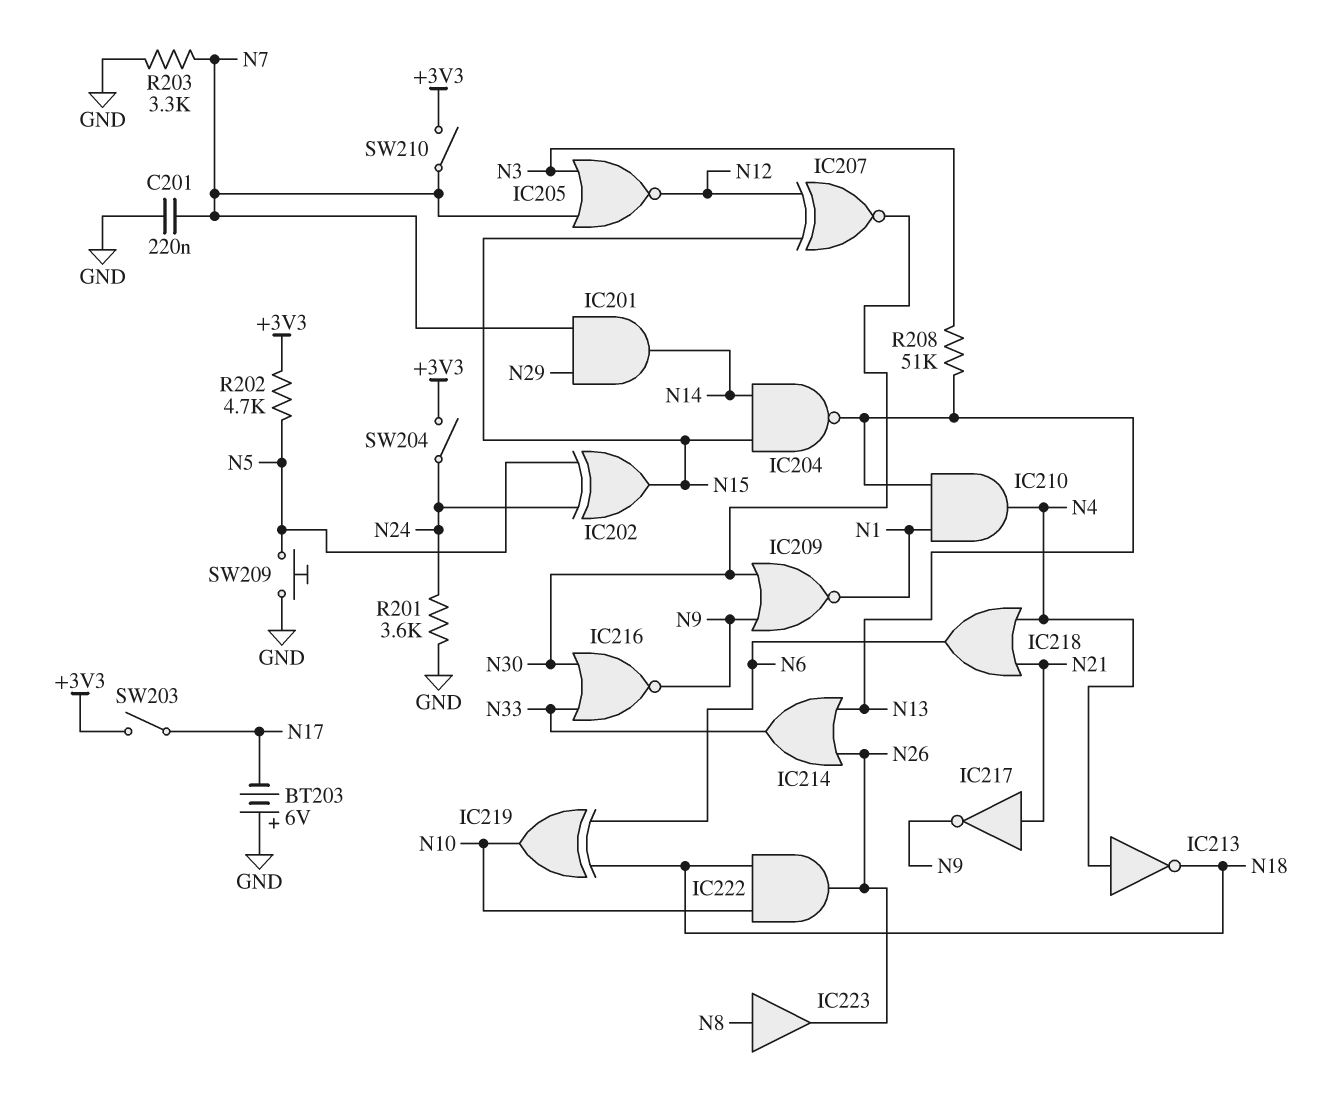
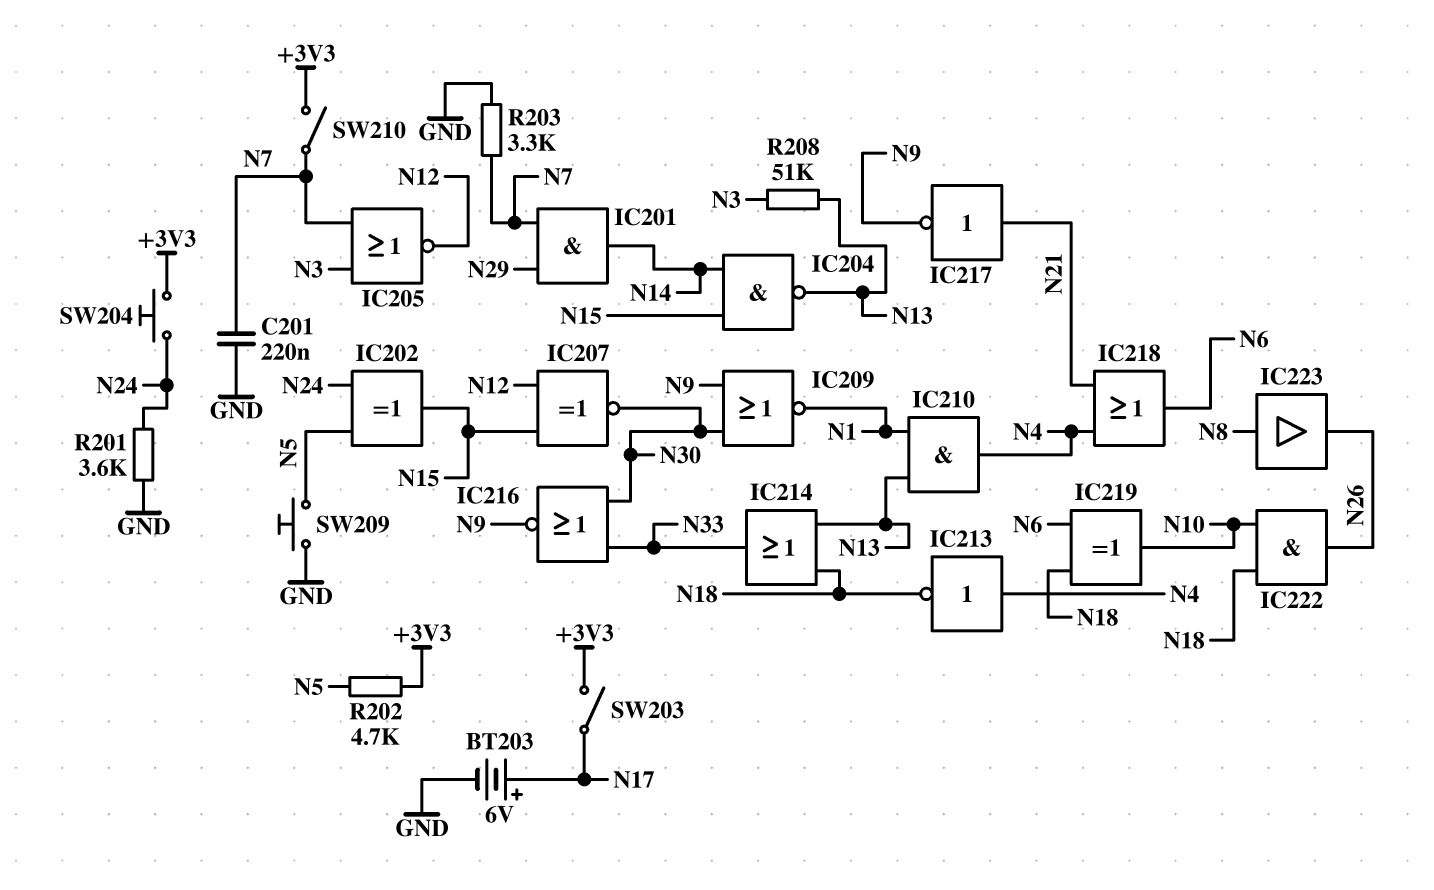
BT203: 6V (plus GND, minus N17) -> 6V (plus N17, minus GND)
IC214: OR (in N13, in N26, out N33) -> OR (in N13, in N18, out N33)
SW204: switch (+3V3, N24) -> button (+3V3, N24)

